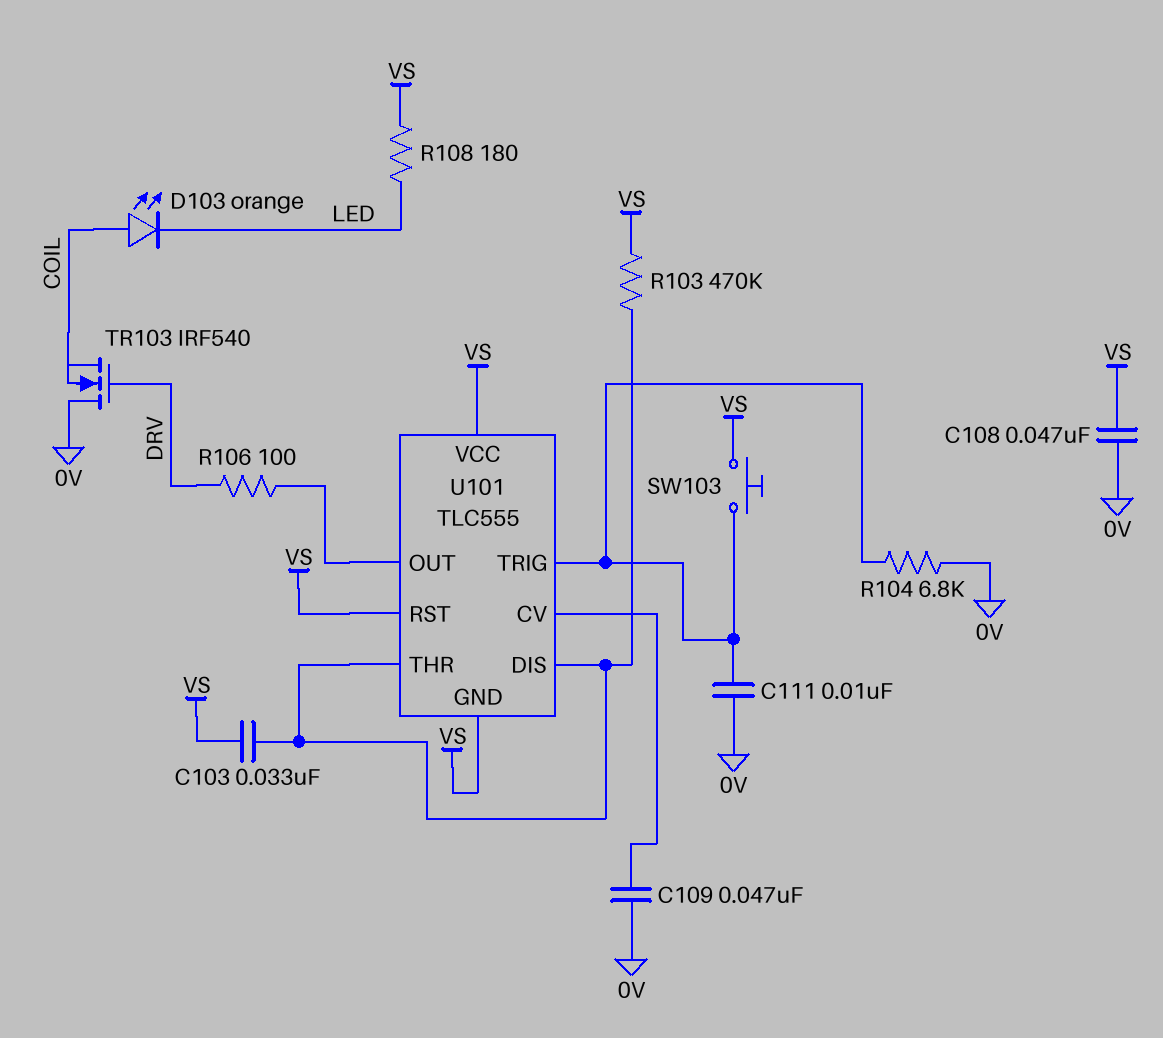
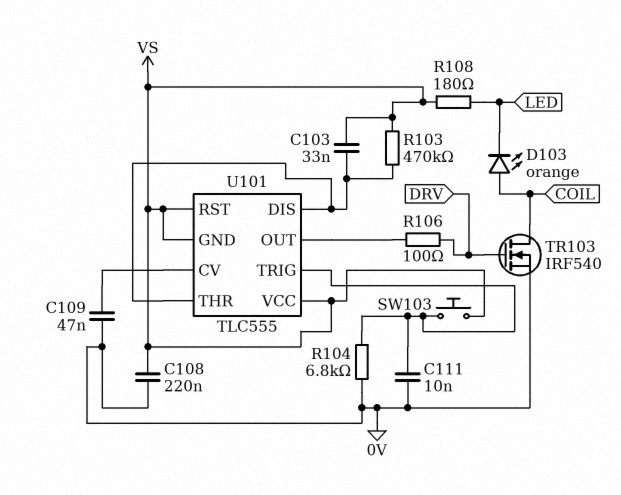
C108: 47nF (0V, VS) -> 220nF (0V, VS)
TR103: NMOS IRF540 (G DRV, D 0V, S COIL) -> NMOS IRF540 (G DRV, D COIL, S 0V)

